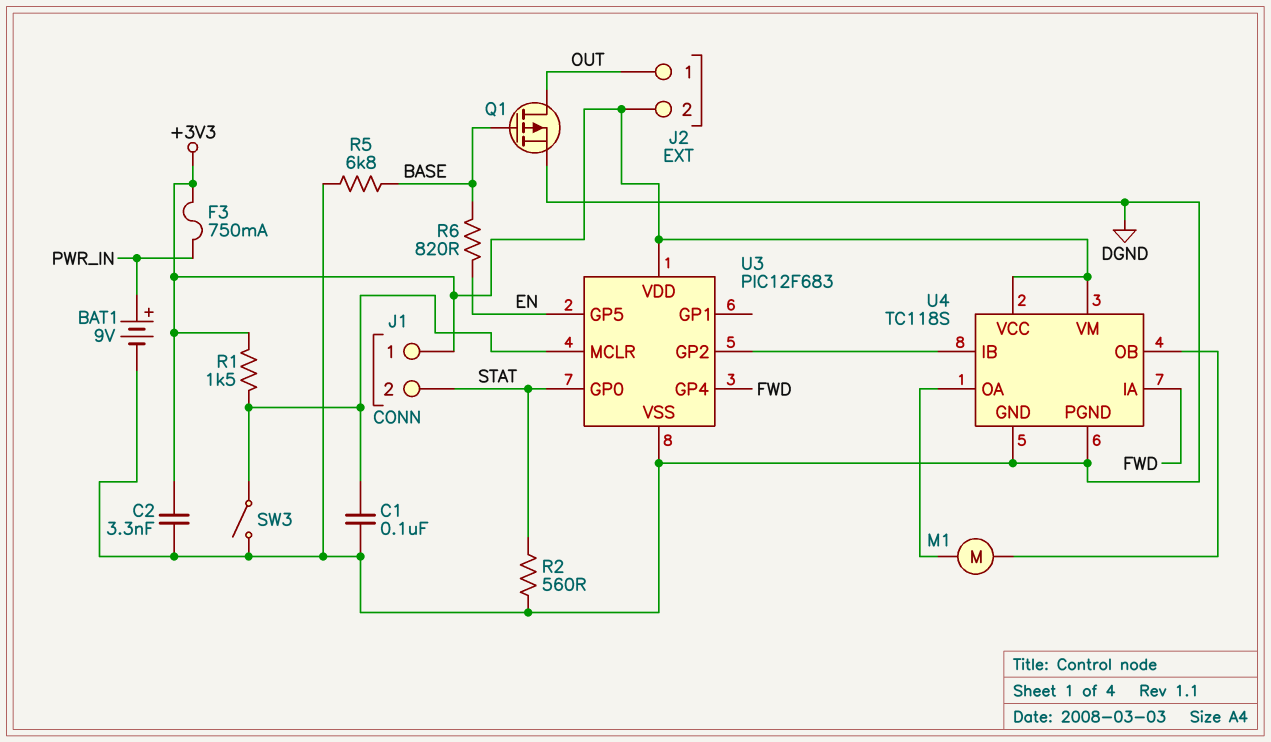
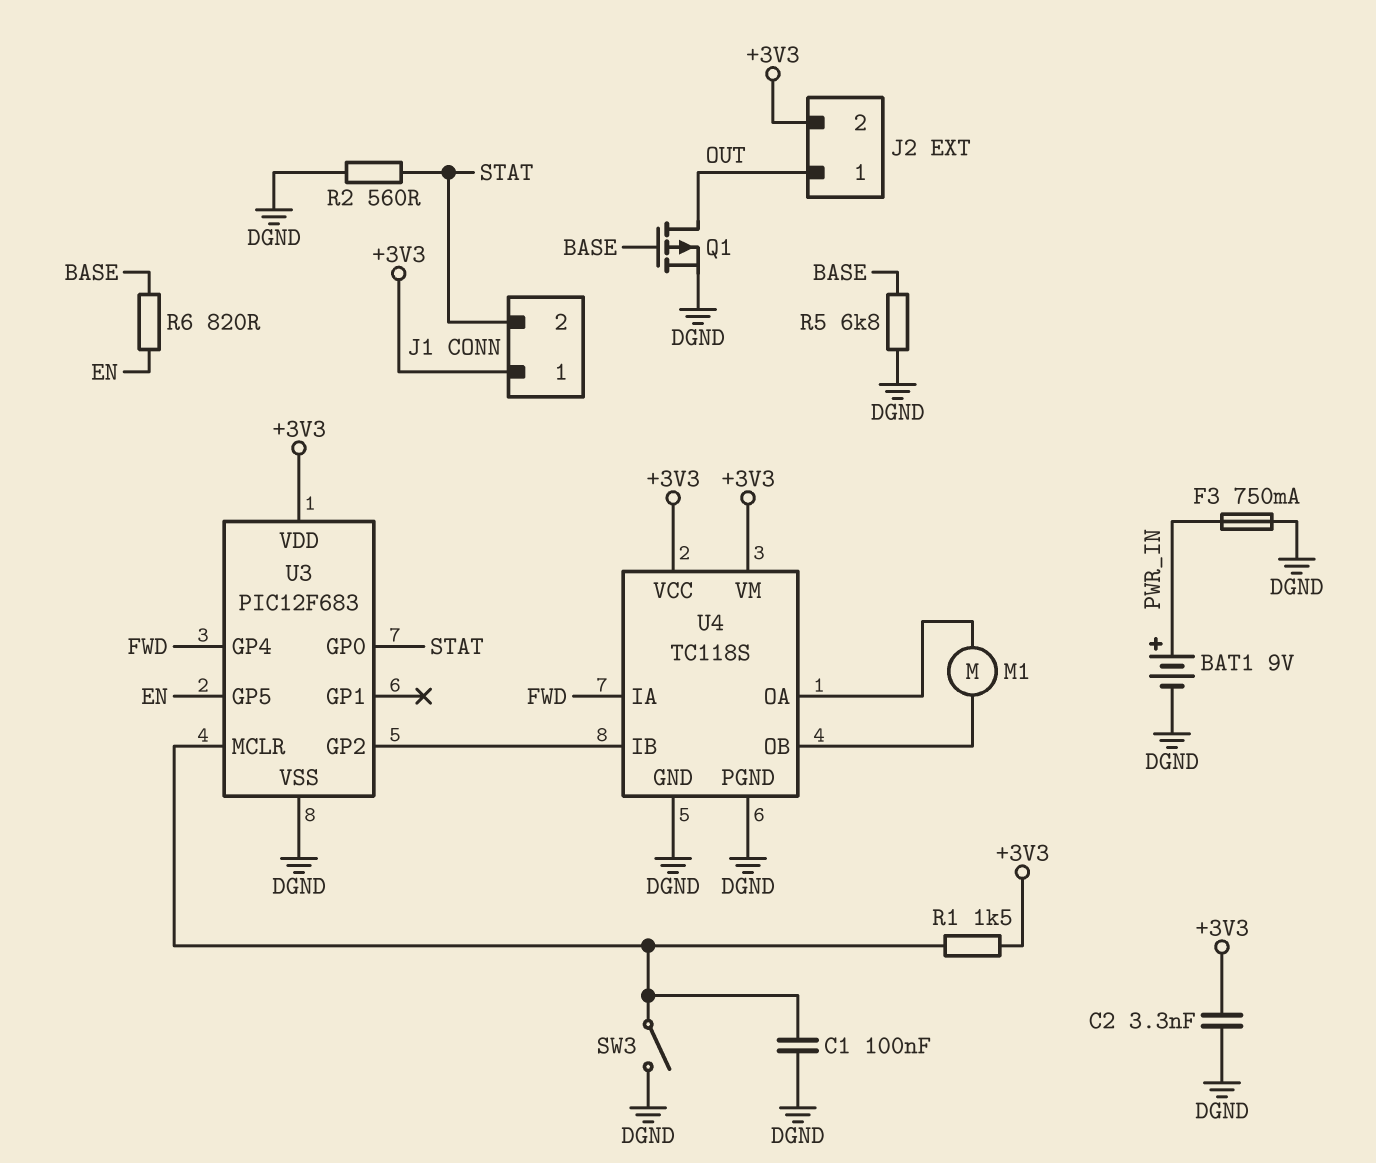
F3: 750mA (+3V3, PWR_IN) -> 750mA (DGND, PWR_IN)

